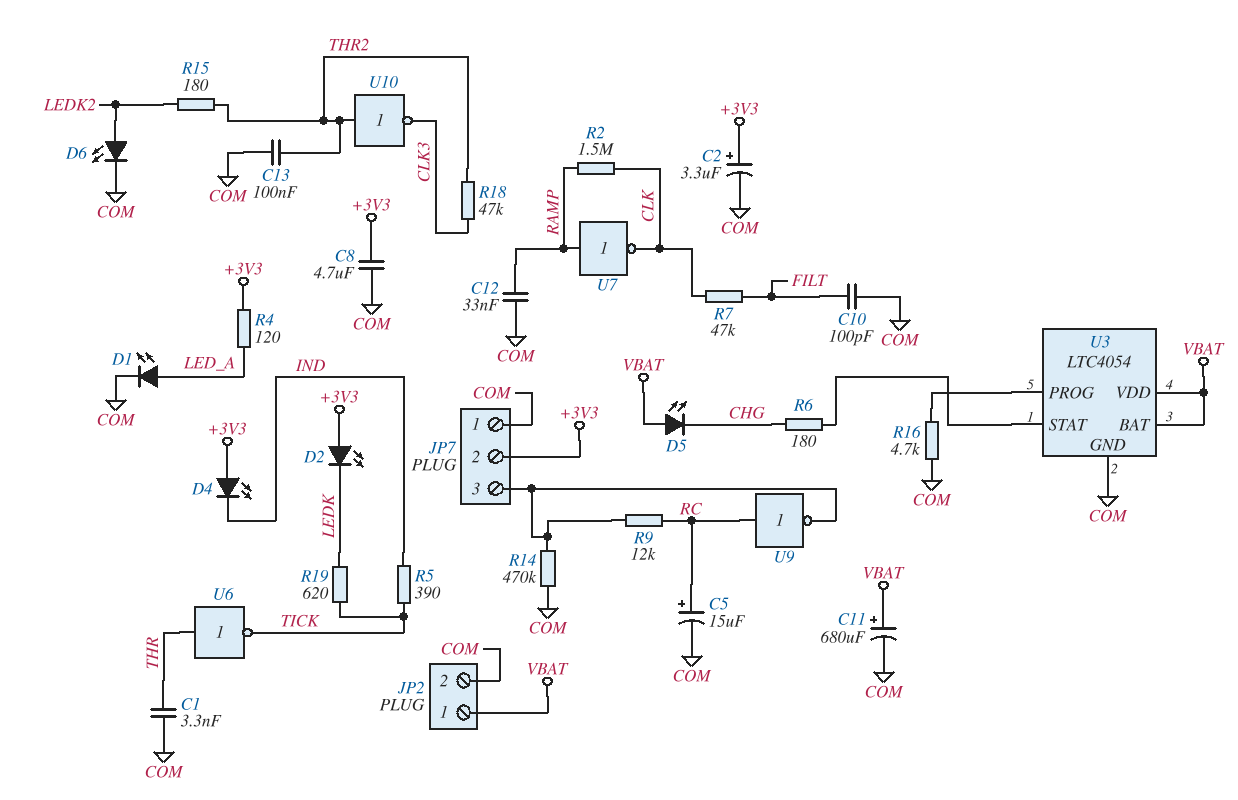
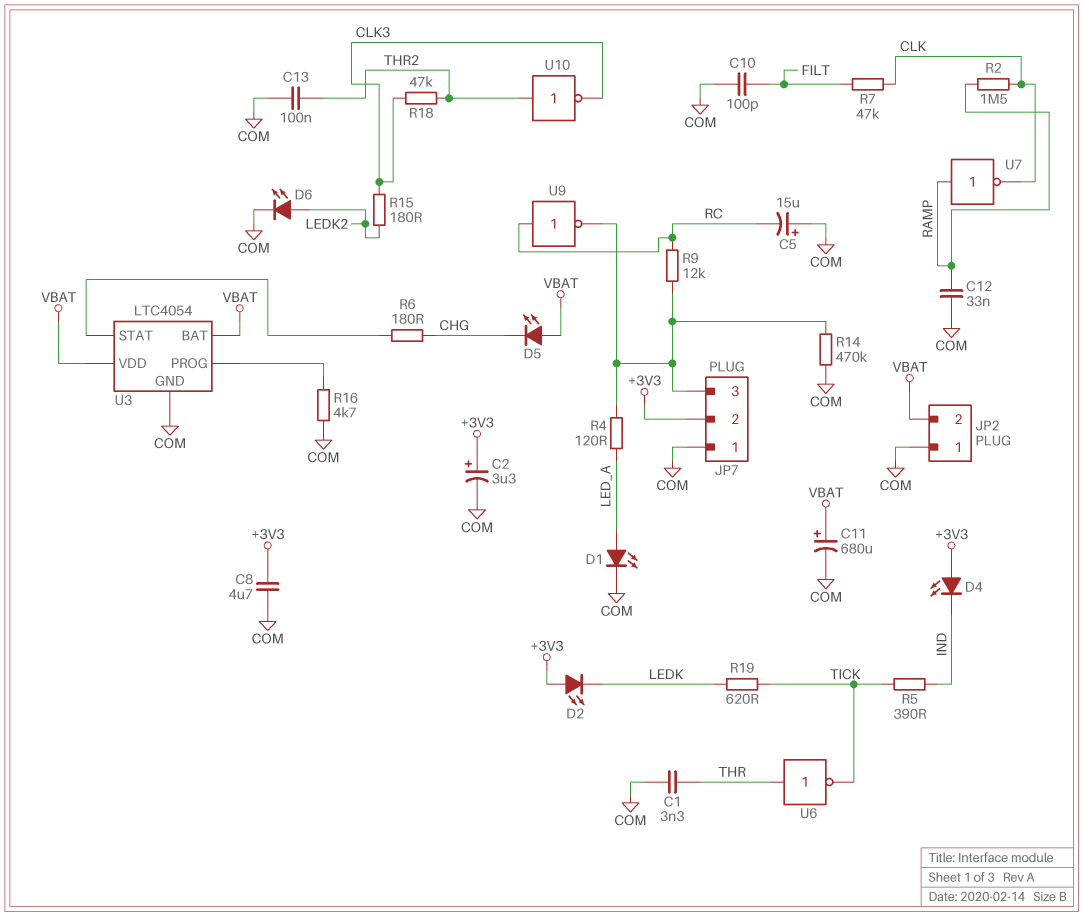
C5: 15uF (plus RC, minus COM) -> 15uF (plus COM, minus RC)
JP2 pin 1: VBAT -> COM
JP2 pin 2: COM -> VBAT
R4: 120 (+3V3, LED_A) -> 120 (JP7/3, LED_A)
R15: 180 (LEDK2, THR2) -> 180 (CLK3, LEDK2)

